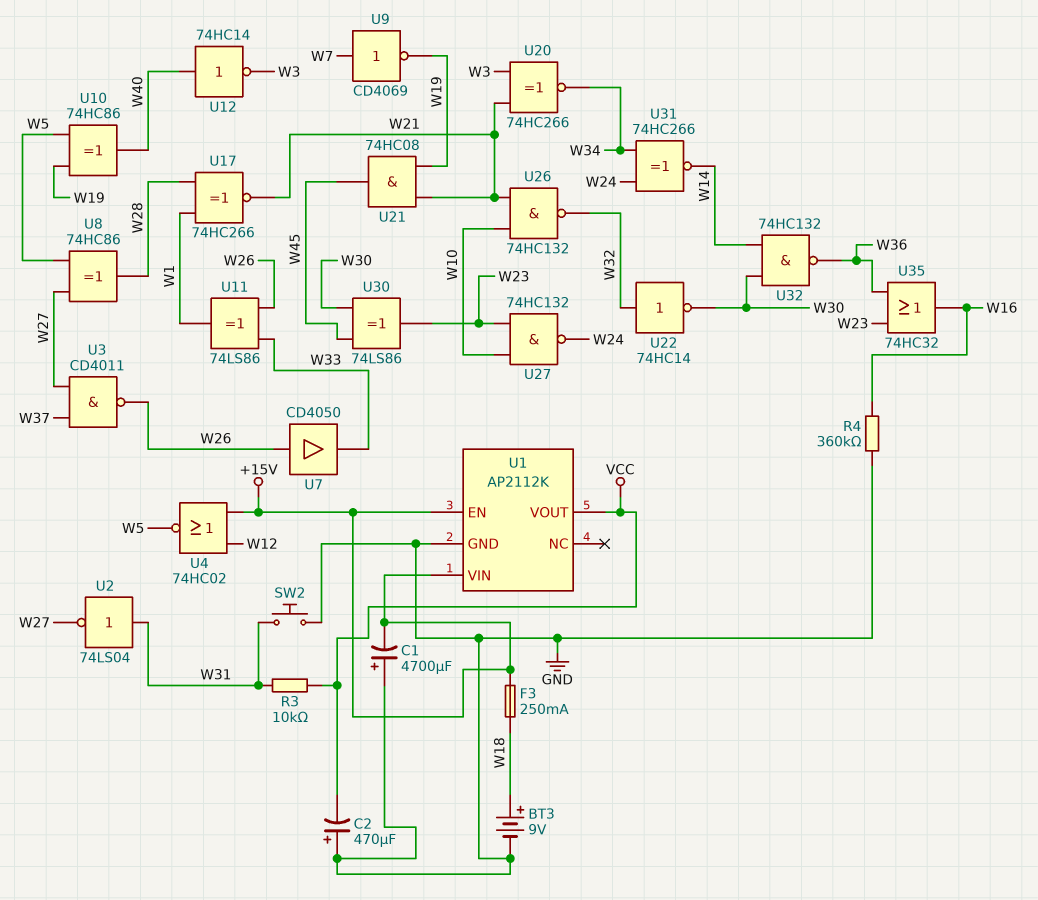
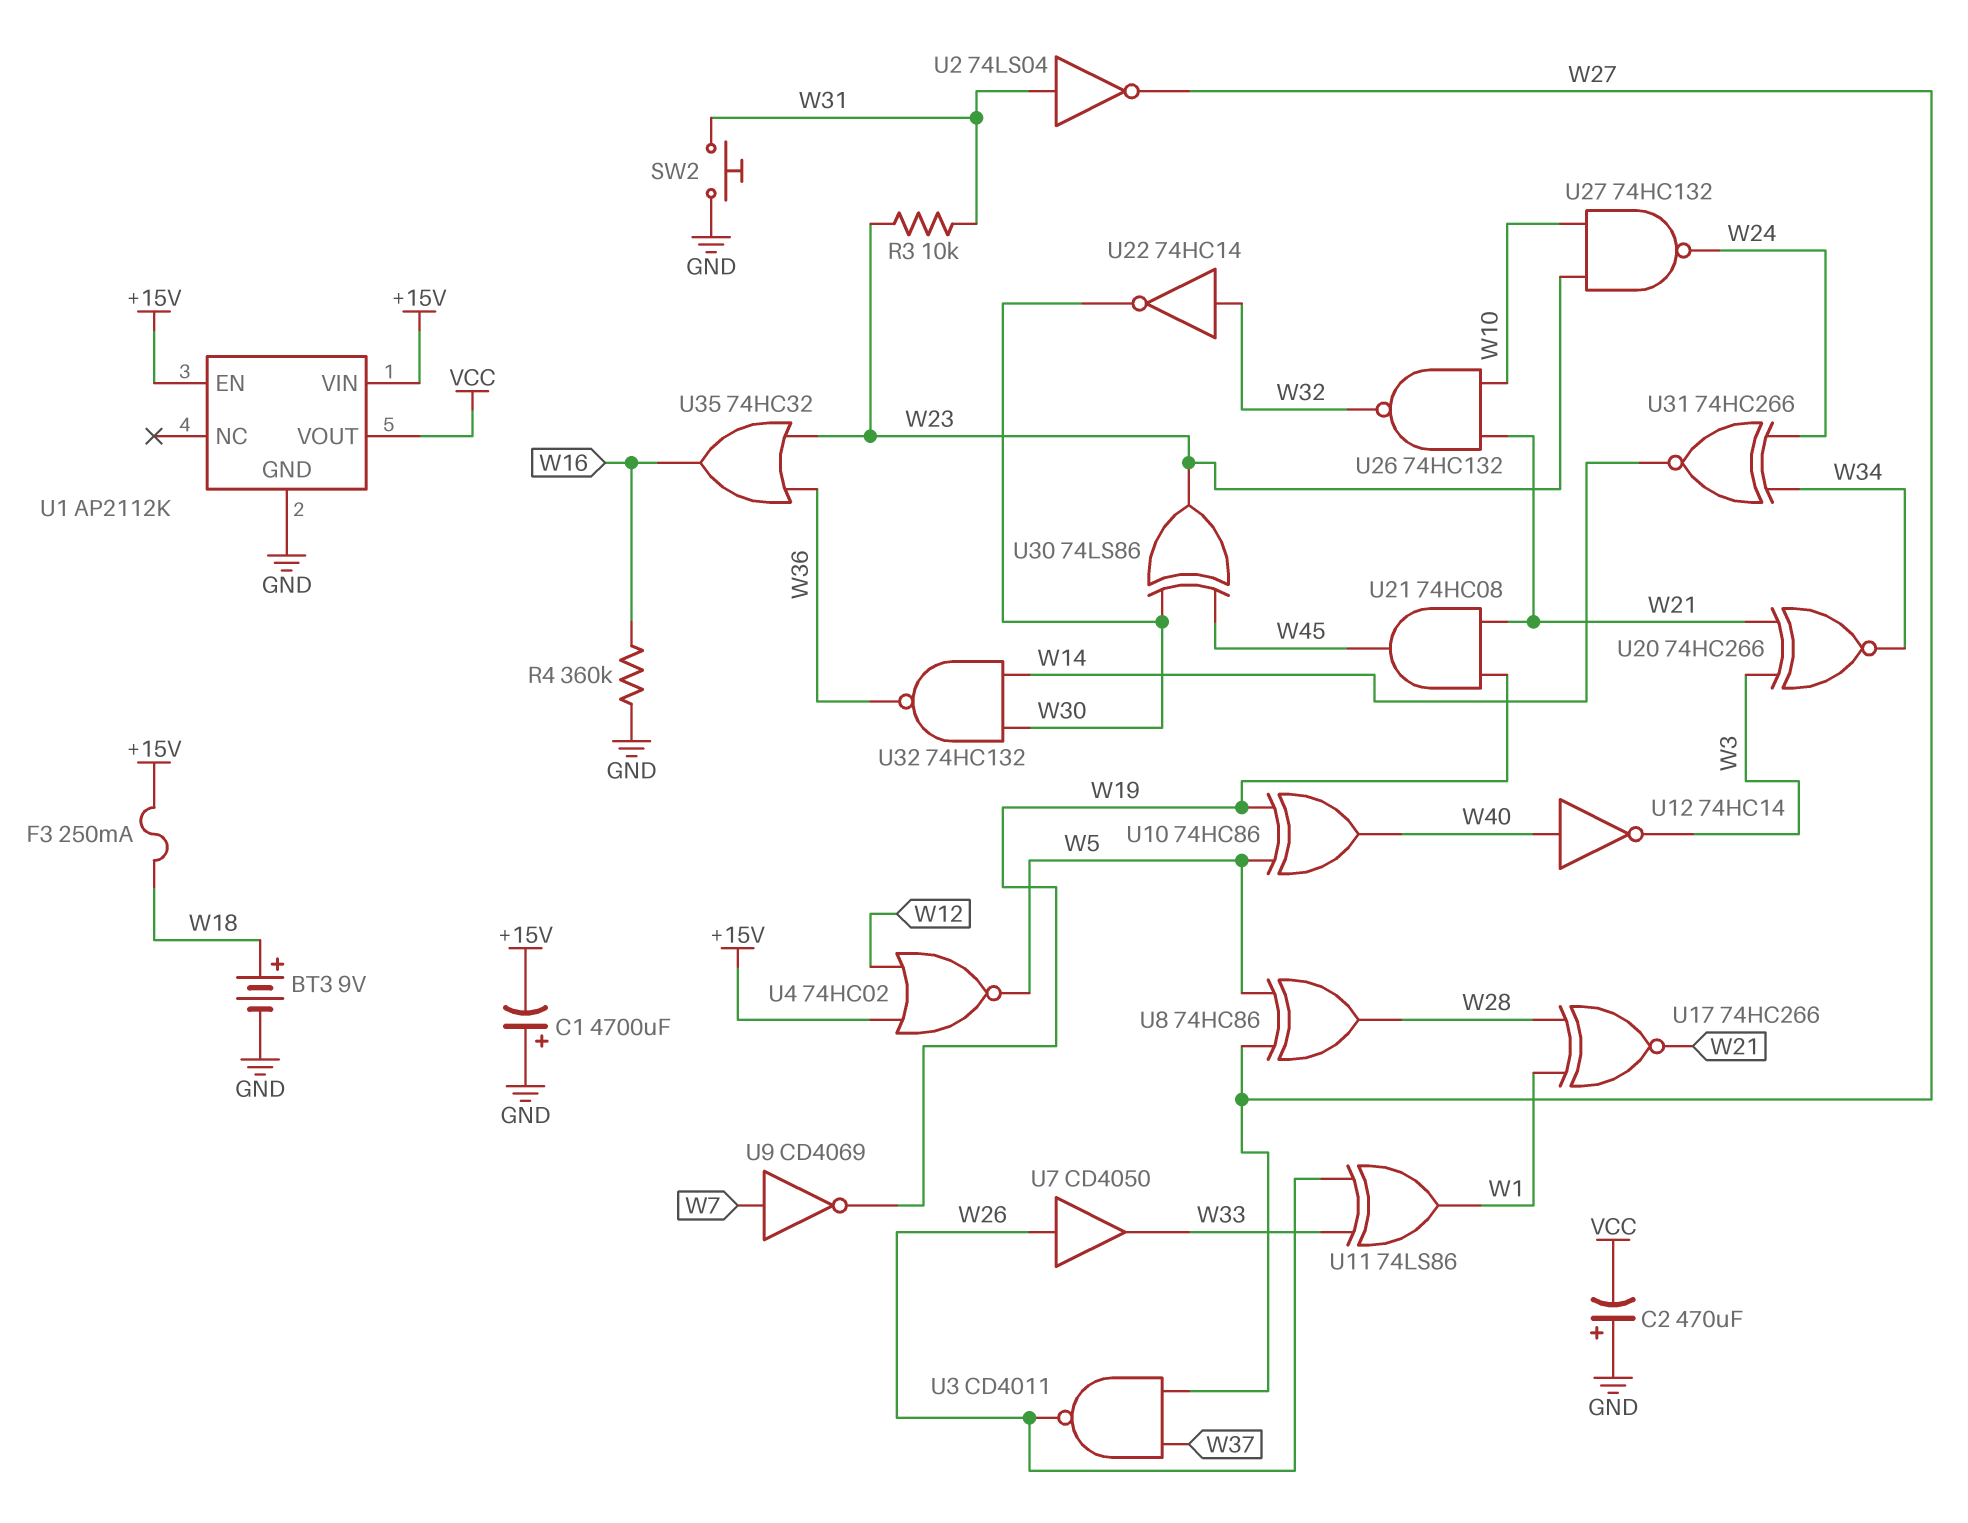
R3: 10k (VCC, W31) -> 10k (W23, W31)

